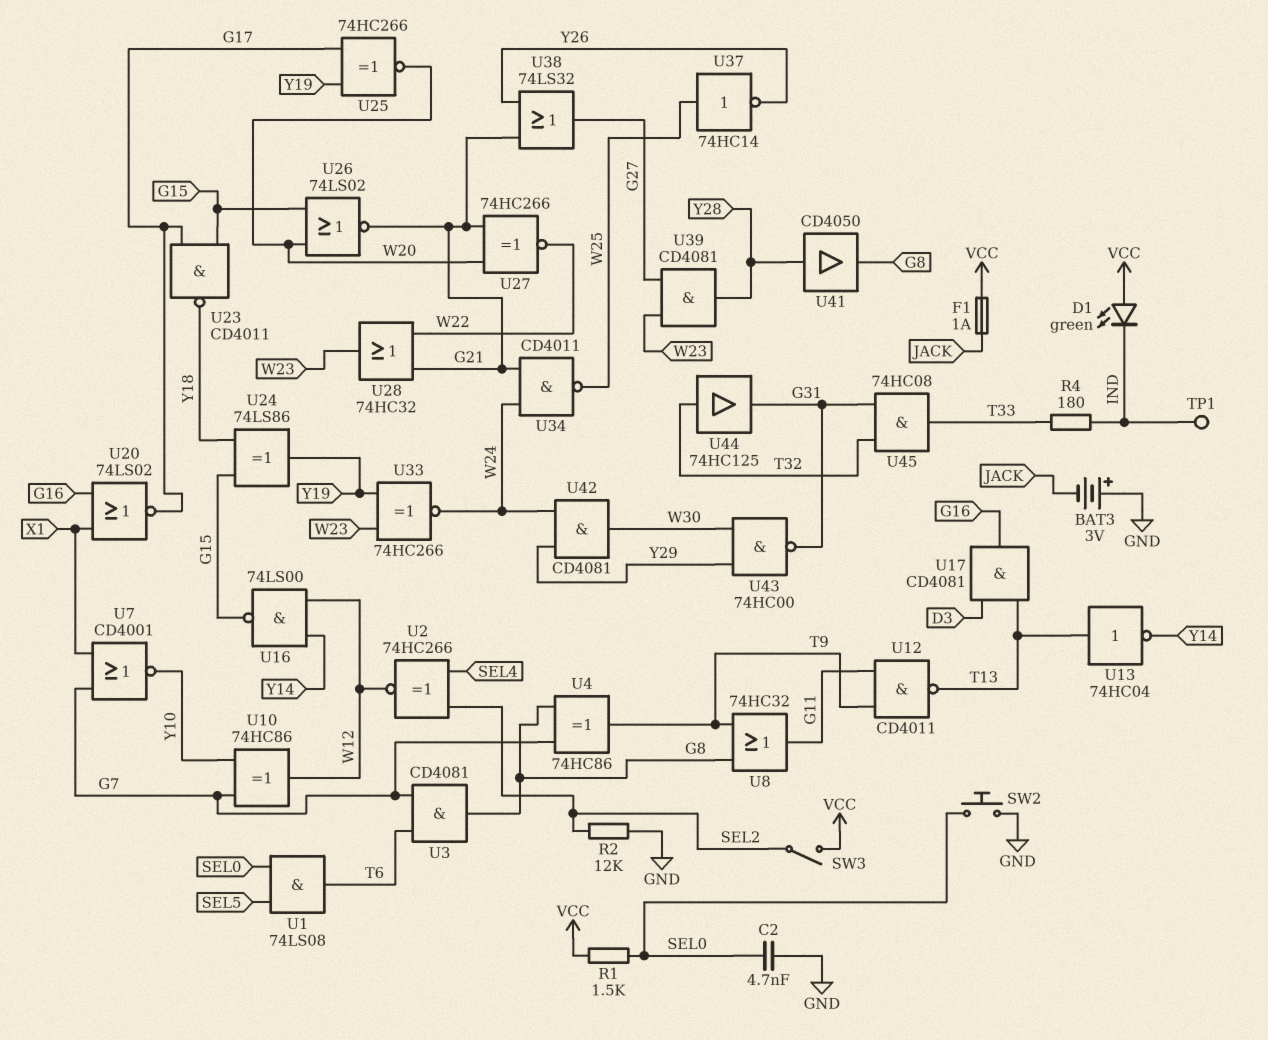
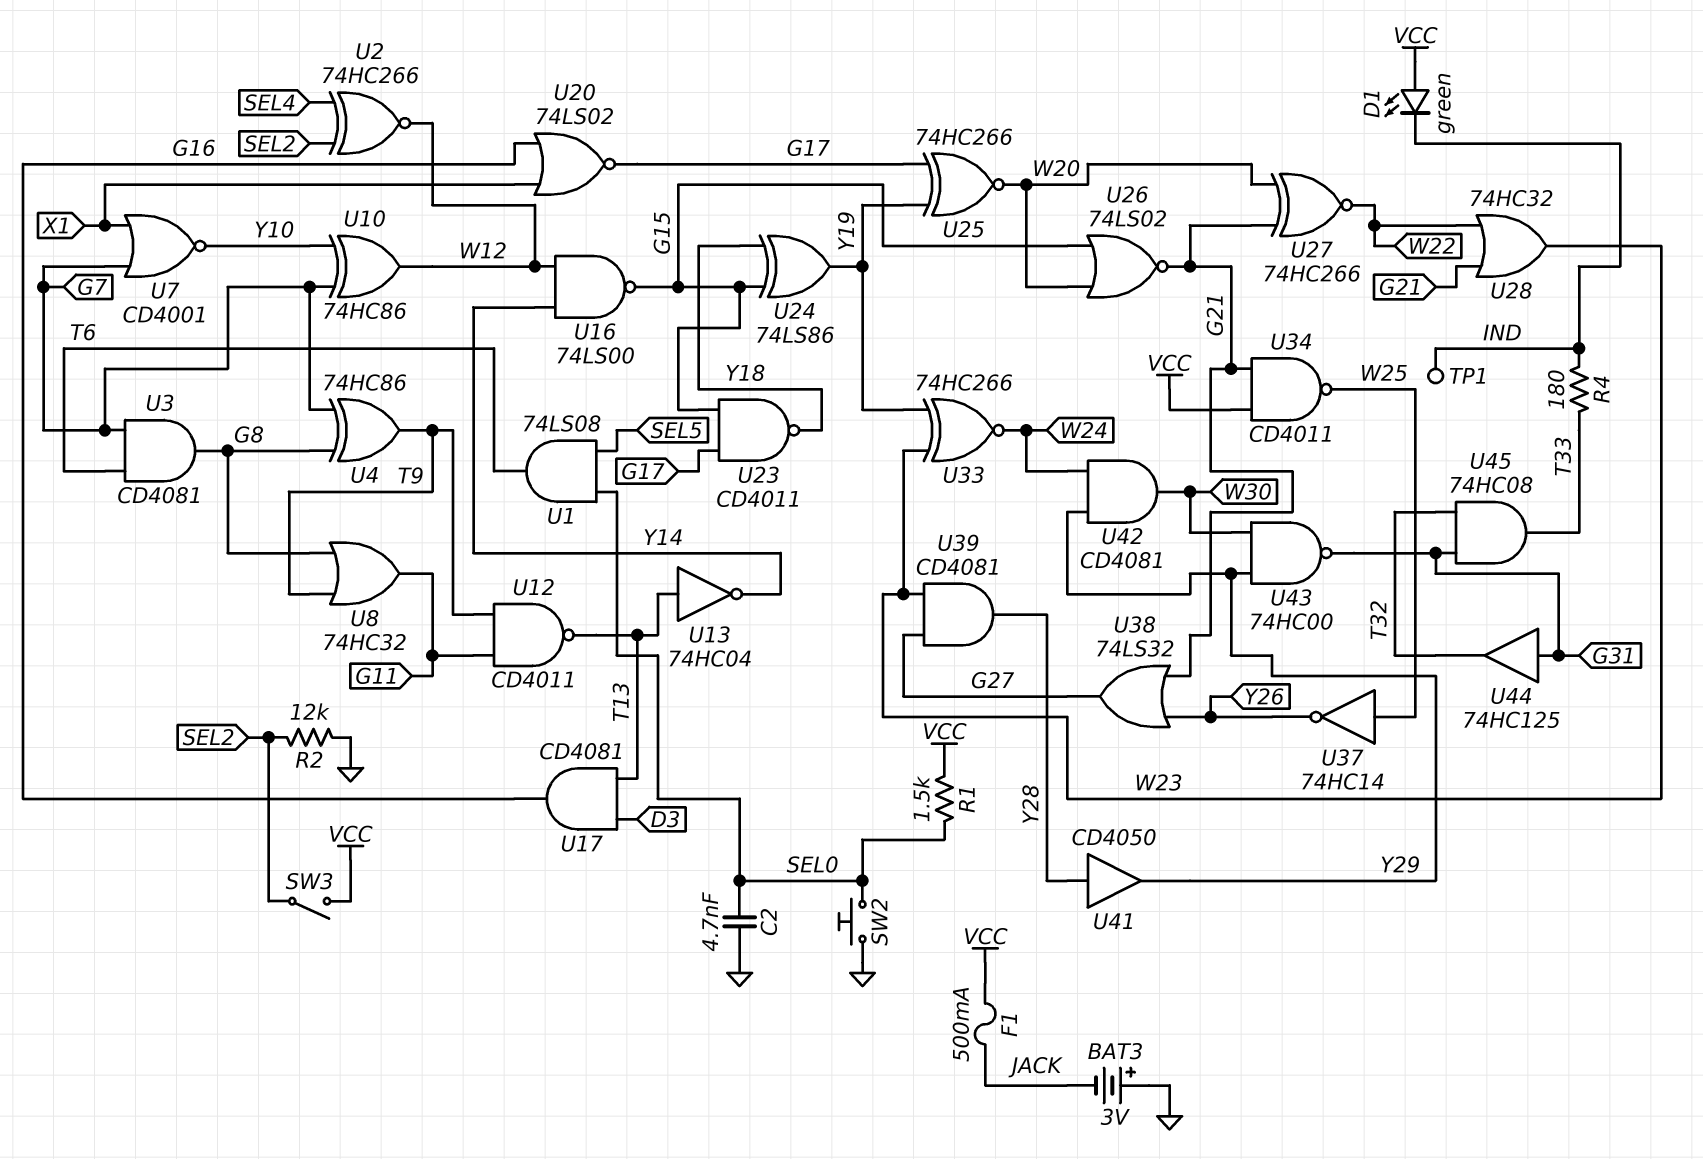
F1: 1A (JACK, VCC) -> 500mA (JACK, VCC)
U34: NAND CD4011 (in G21, in W24, out W25) -> NAND CD4011 (in G21, in VCC, out W25)
U41: buffer CD4050 (in Y28, out G8) -> buffer CD4050 (in Y28, out Y29)
U44: buffer 74HC125 (in T32, out G31) -> buffer 74HC125 (in G31, out T32)

